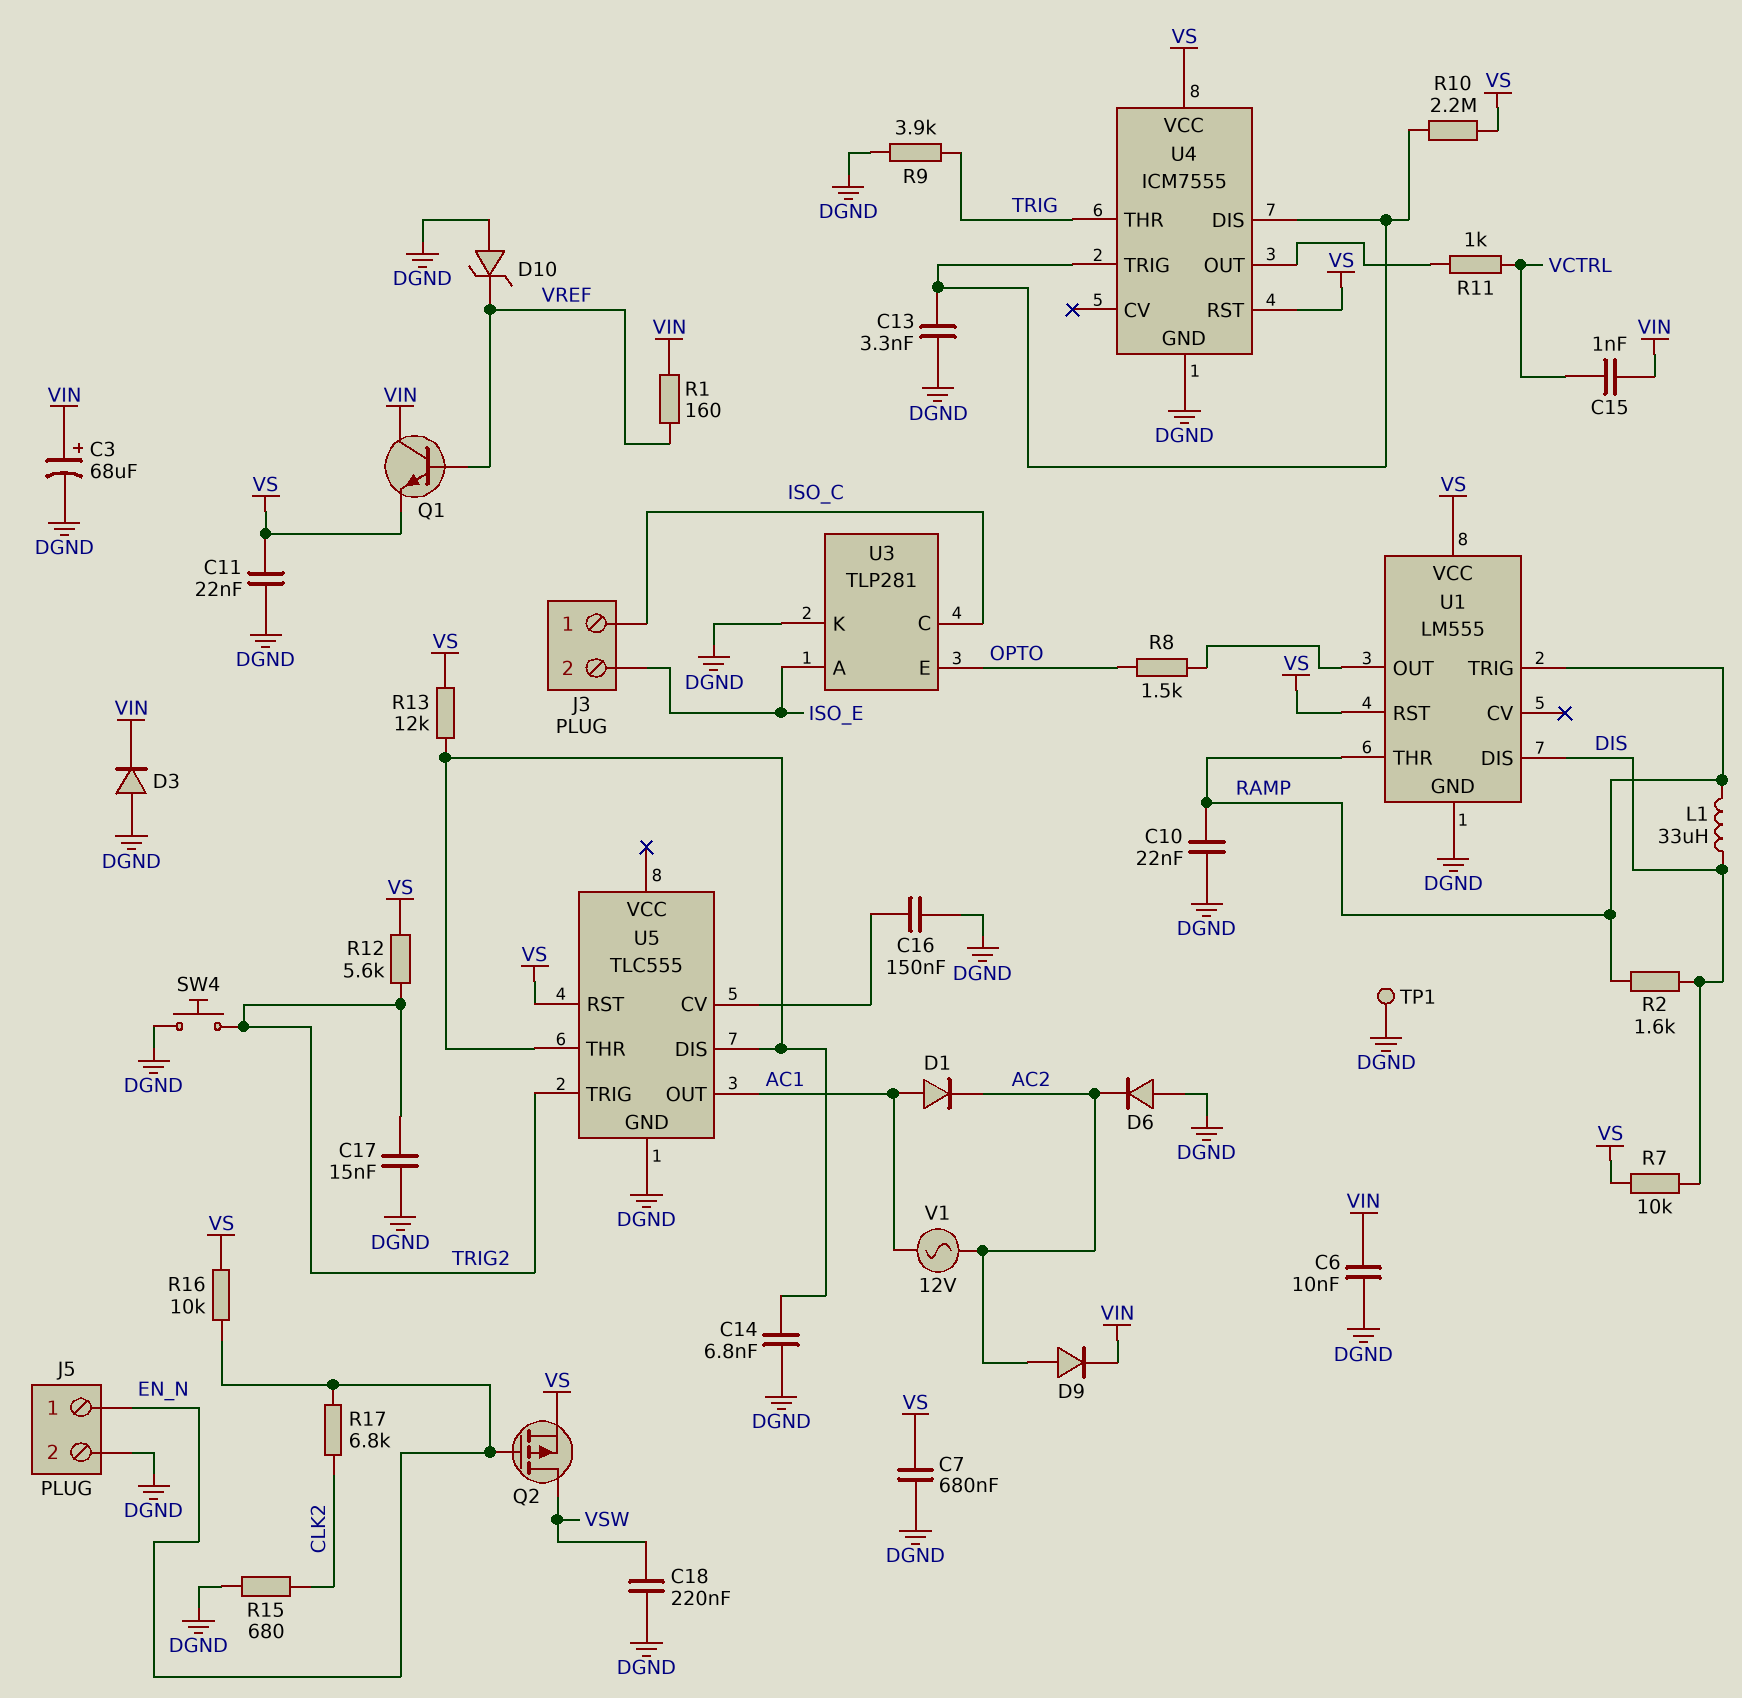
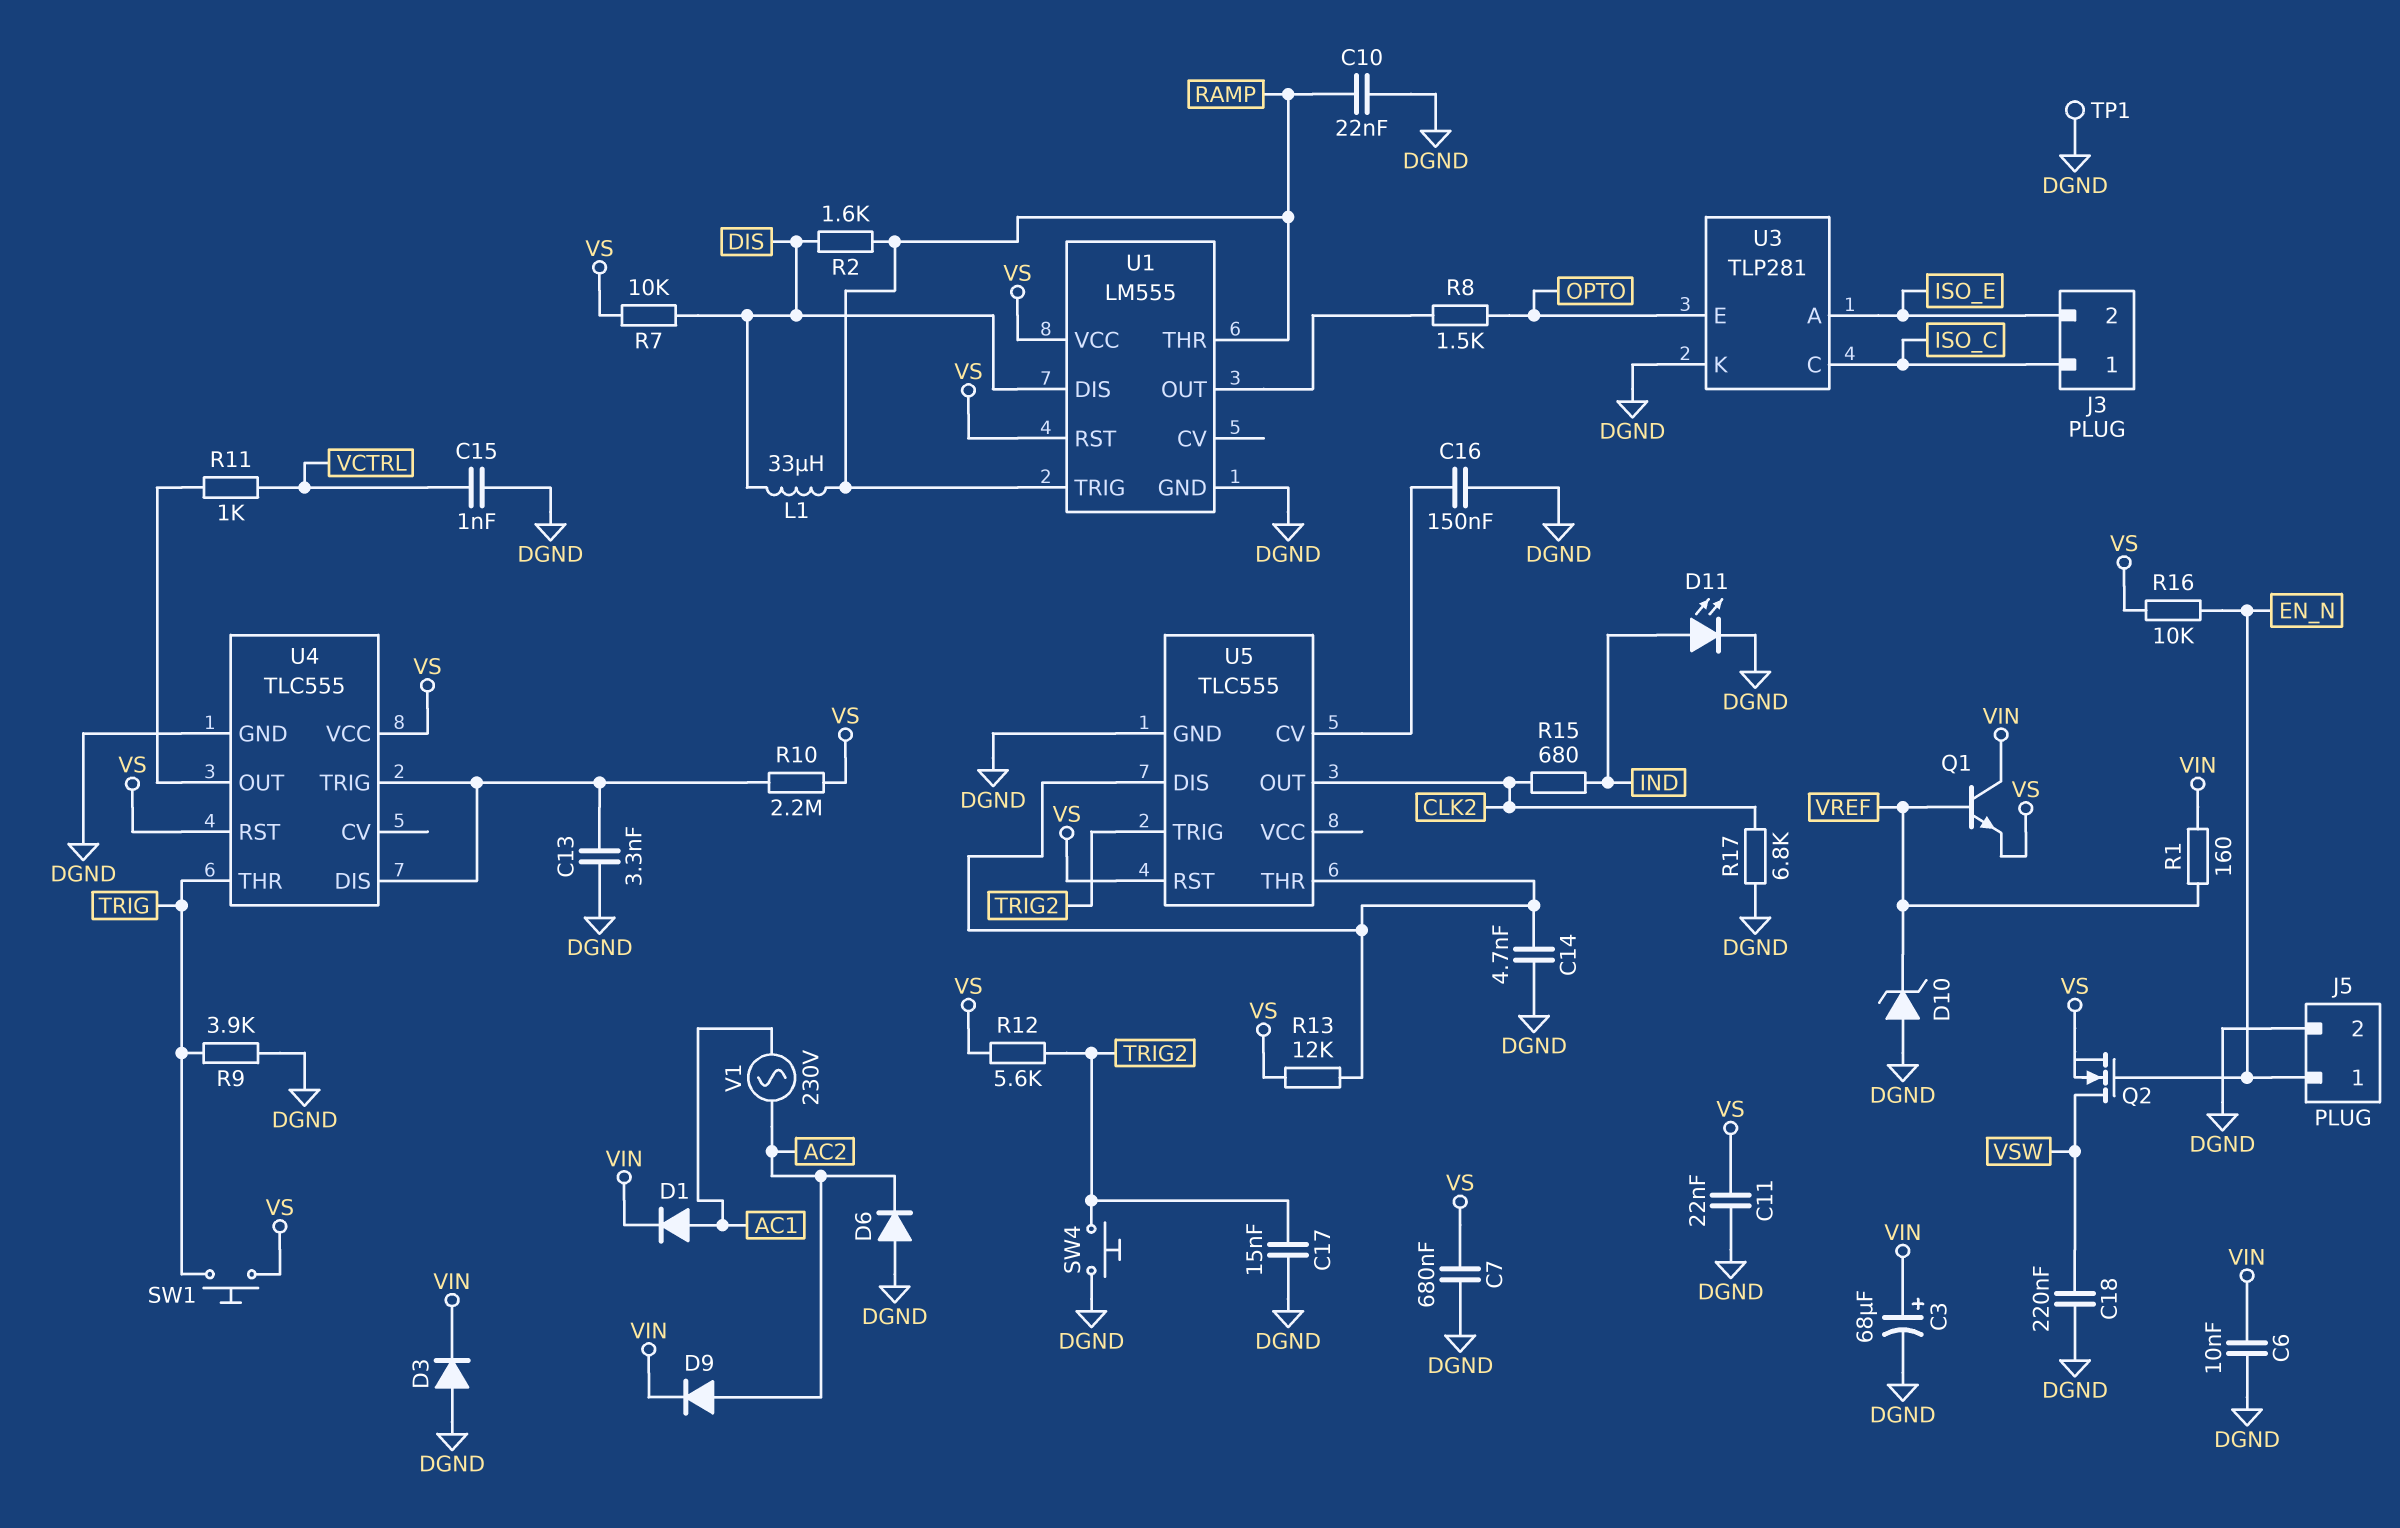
C14: 6.8nF (DGND, U5/DIS) -> 4.7nF (DGND, U5/DIS)
C15: 1nF (VCTRL, VIN) -> 1nF (DGND, VCTRL)
D1: diode (A AC1, K AC2) -> diode (A AC1, K VIN)
D11: none -> LED (A IND, K DGND)
Q2: PMOS (G EN_N, D VSW, S VS) -> NMOS (G EN_N, D VSW, S VS)
R15: 680 (CLK2, DGND) -> 680 (CLK2, IND)
R17: 6.8k (CLK2, EN_N) -> 6.8k (CLK2, DGND)
SW1: none -> button (TRIG, VS)
U4: ICM7555 -> TLC555
U5 pin OUT: AC1 -> CLK2
V1: AC 12V (AC1, AC2) -> AC 230V (AC1, AC2)

